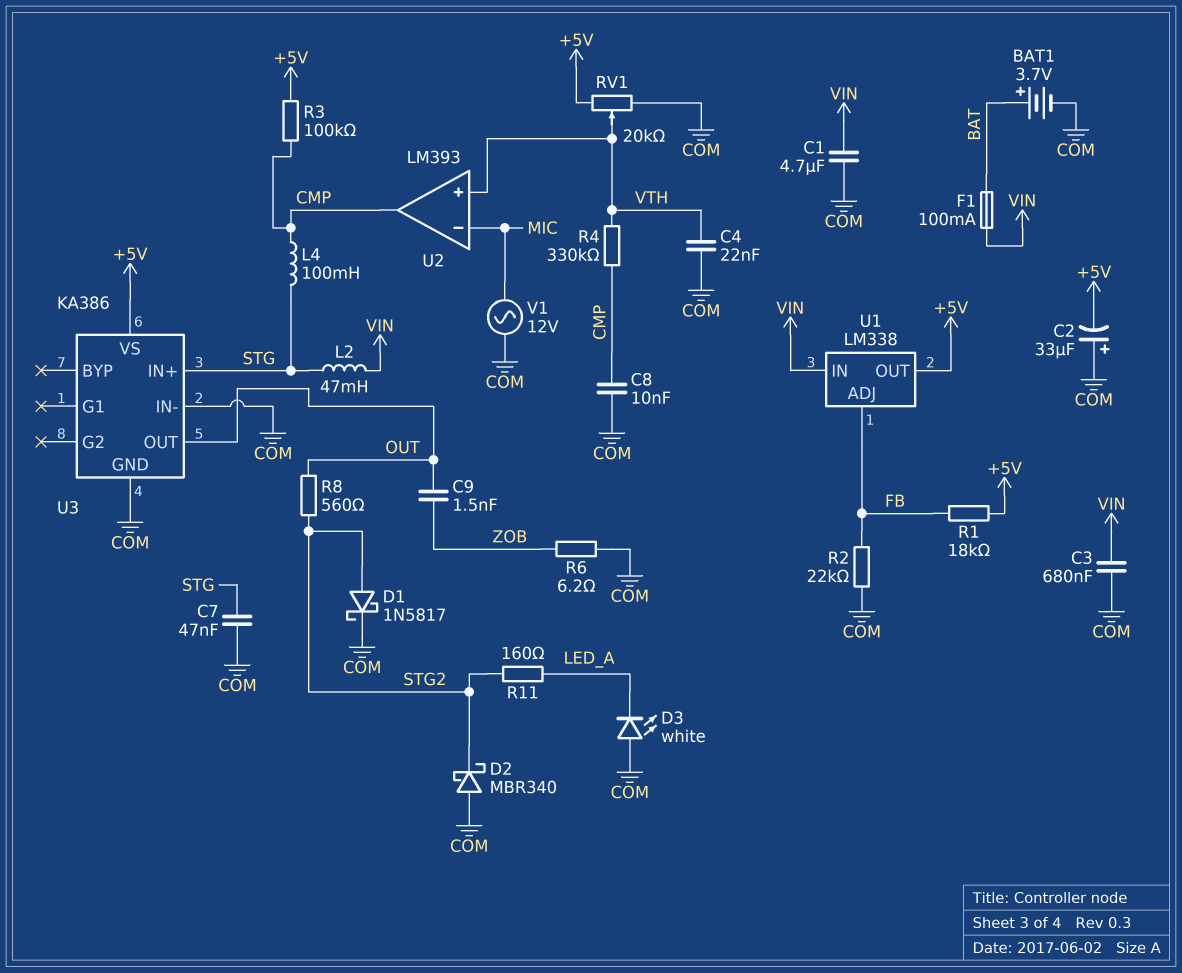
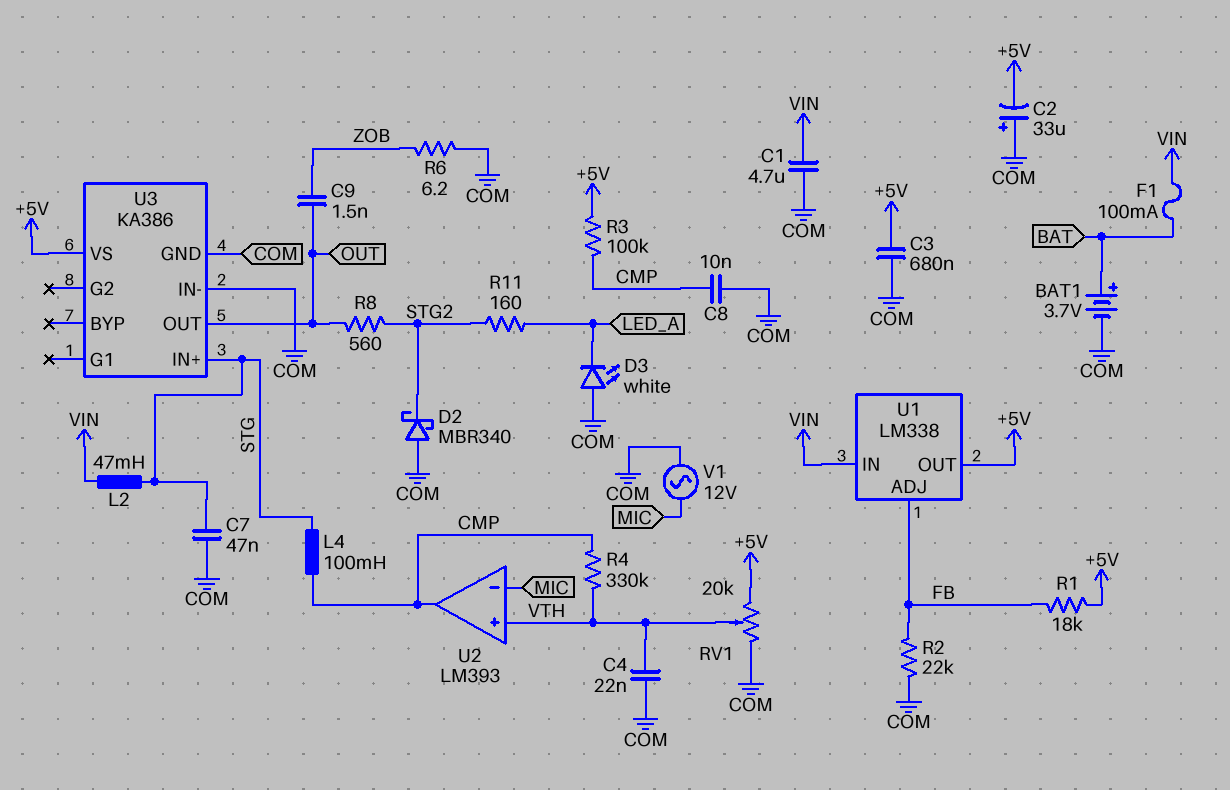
C3: 680nF (COM, VIN) -> 680nF (+5V, COM)
D1: schottky 1N5817 (A STG2, K COM) -> none

